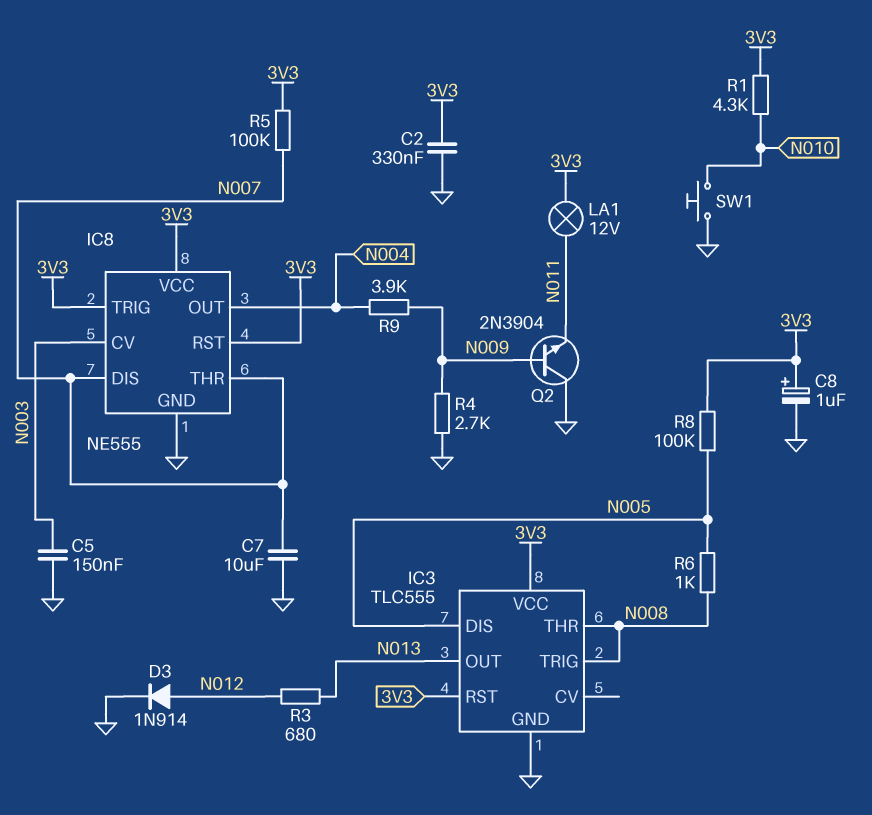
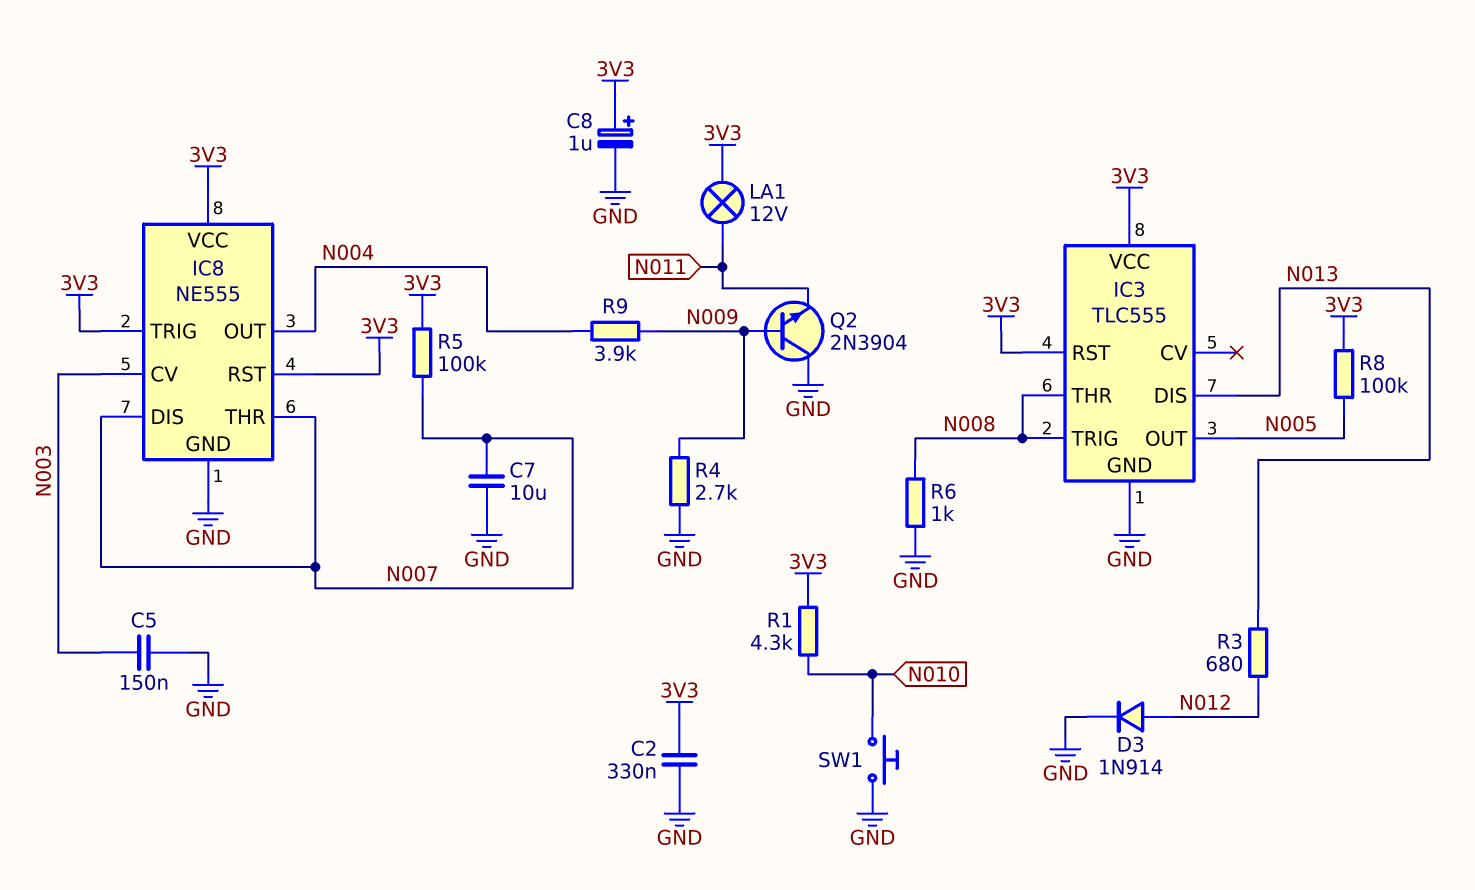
IC3 pin DIS: N005 -> N013
IC3 pin OUT: N013 -> N005
R6: 1k (N005, N008) -> 1k (GND, N008)

